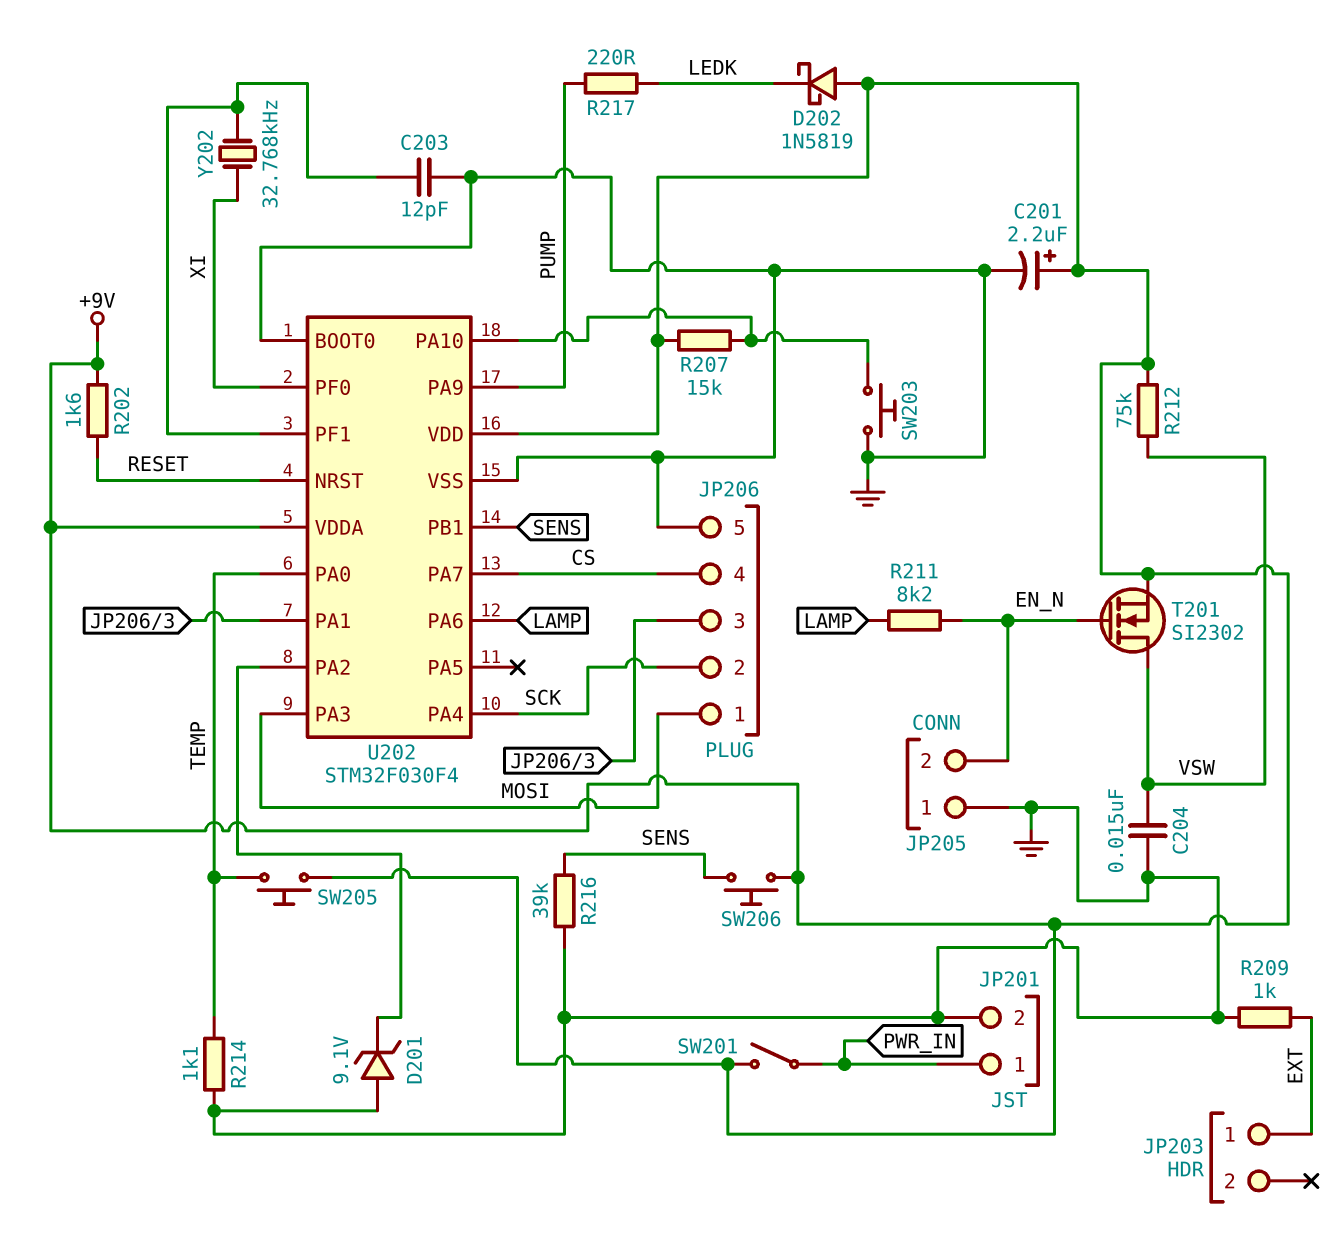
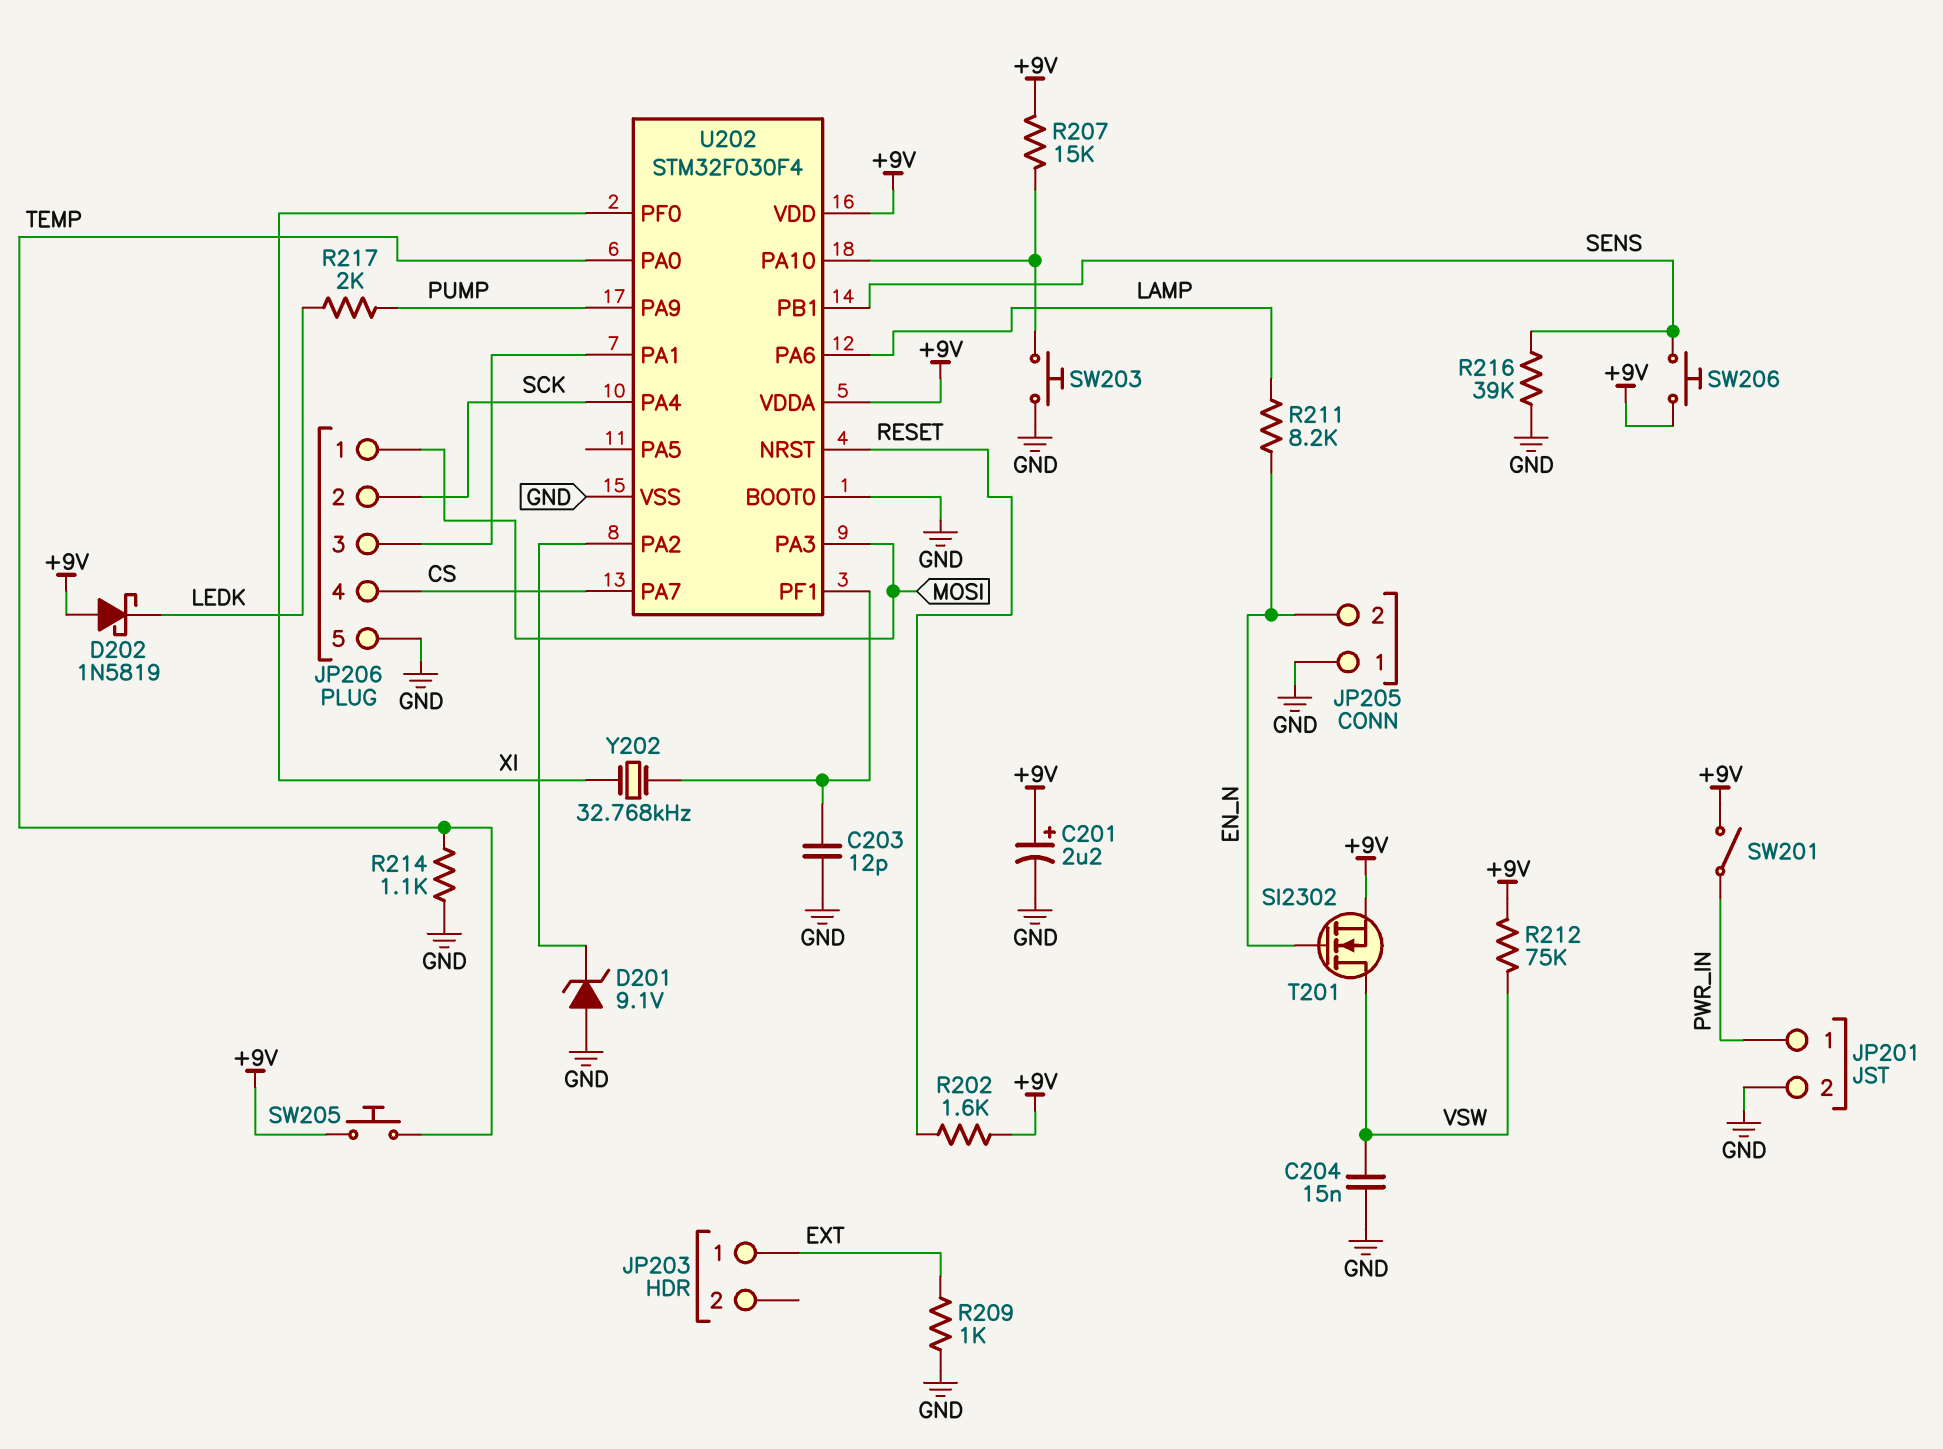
R217: 220 (LEDK, PUMP) -> 2k (LEDK, PUMP)

